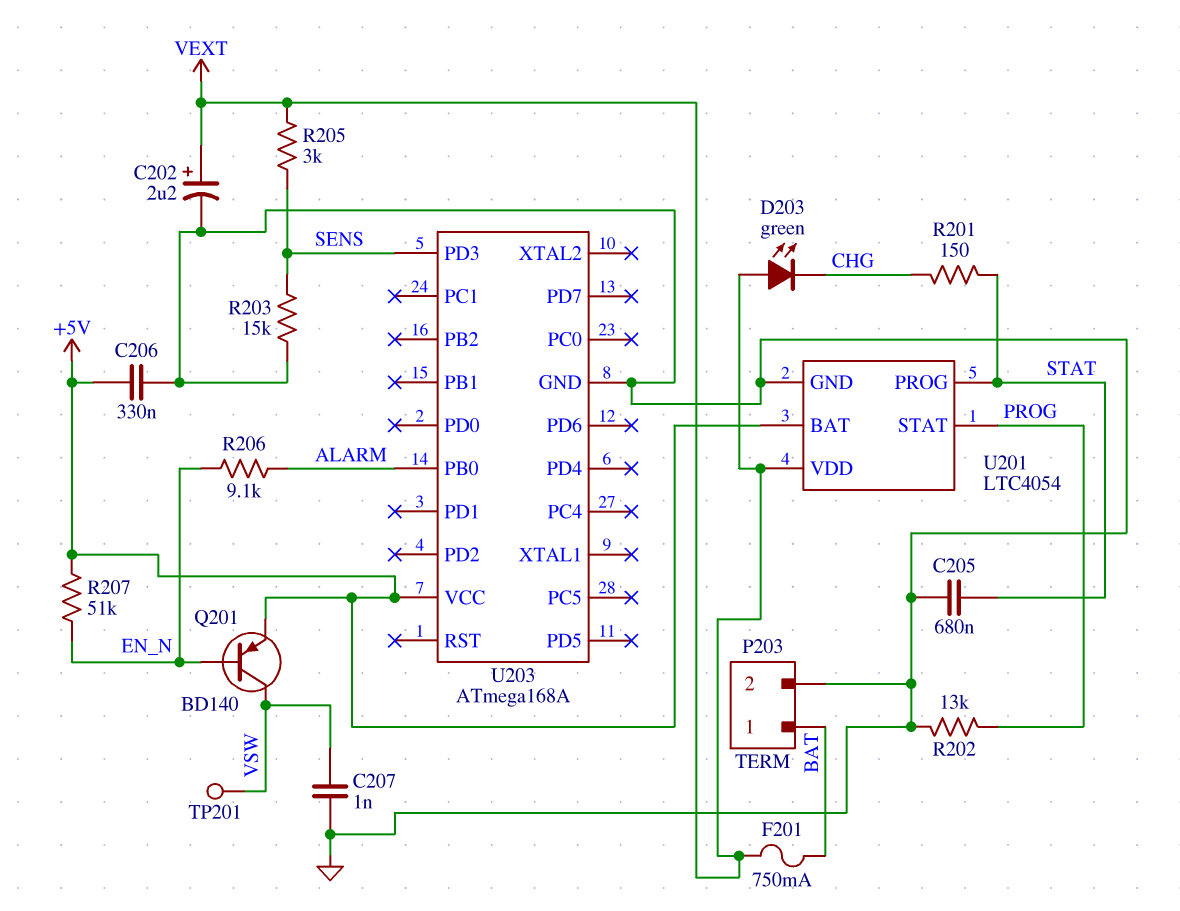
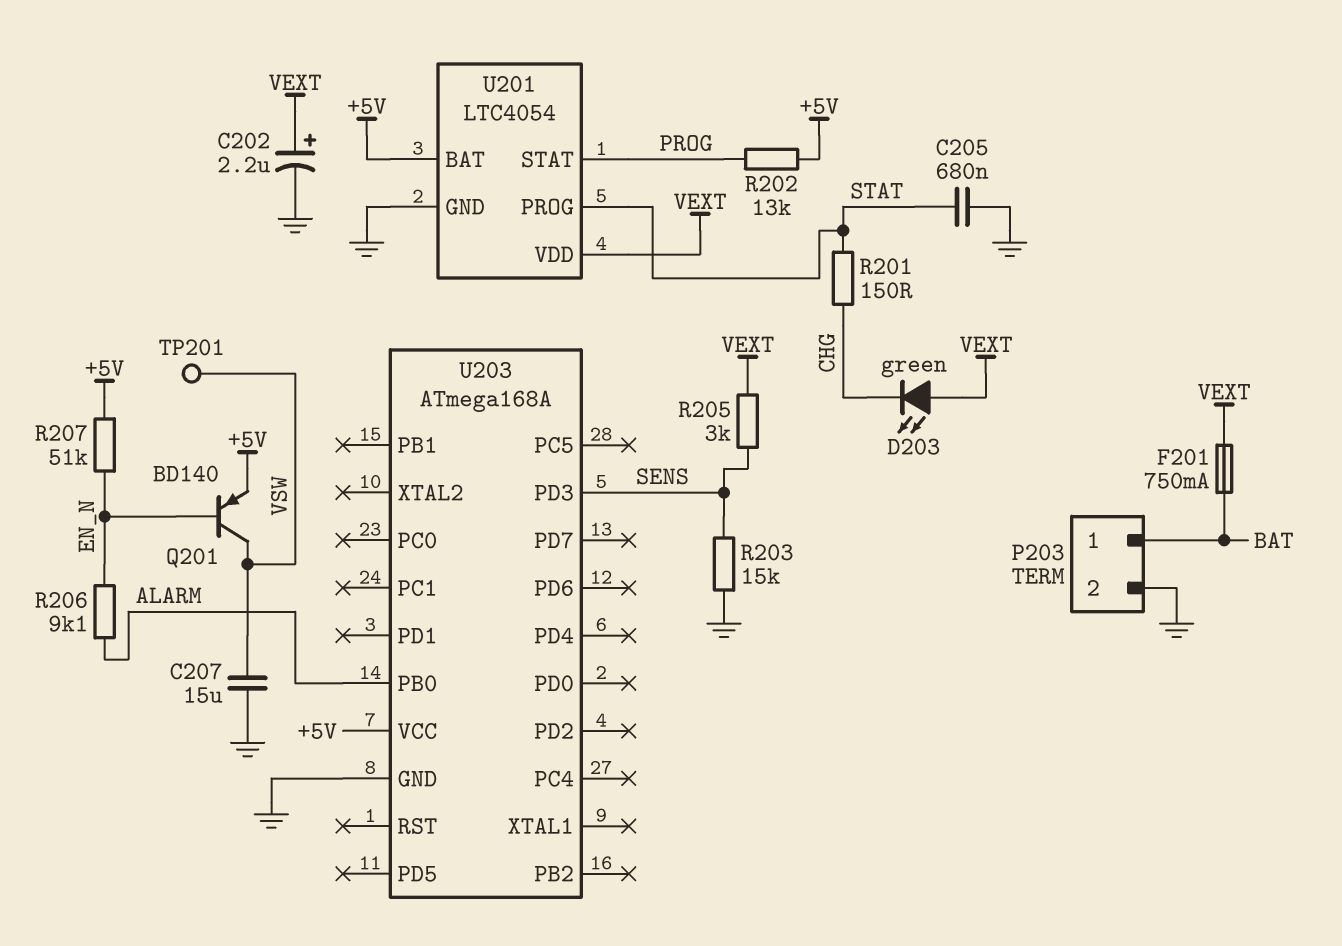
C206: 330nF (+5V, GND) -> none
C207: 1nF (GND, VSW) -> 15uF (GND, VSW)
R202: 13k (GND, PROG) -> 13k (+5V, PROG)

